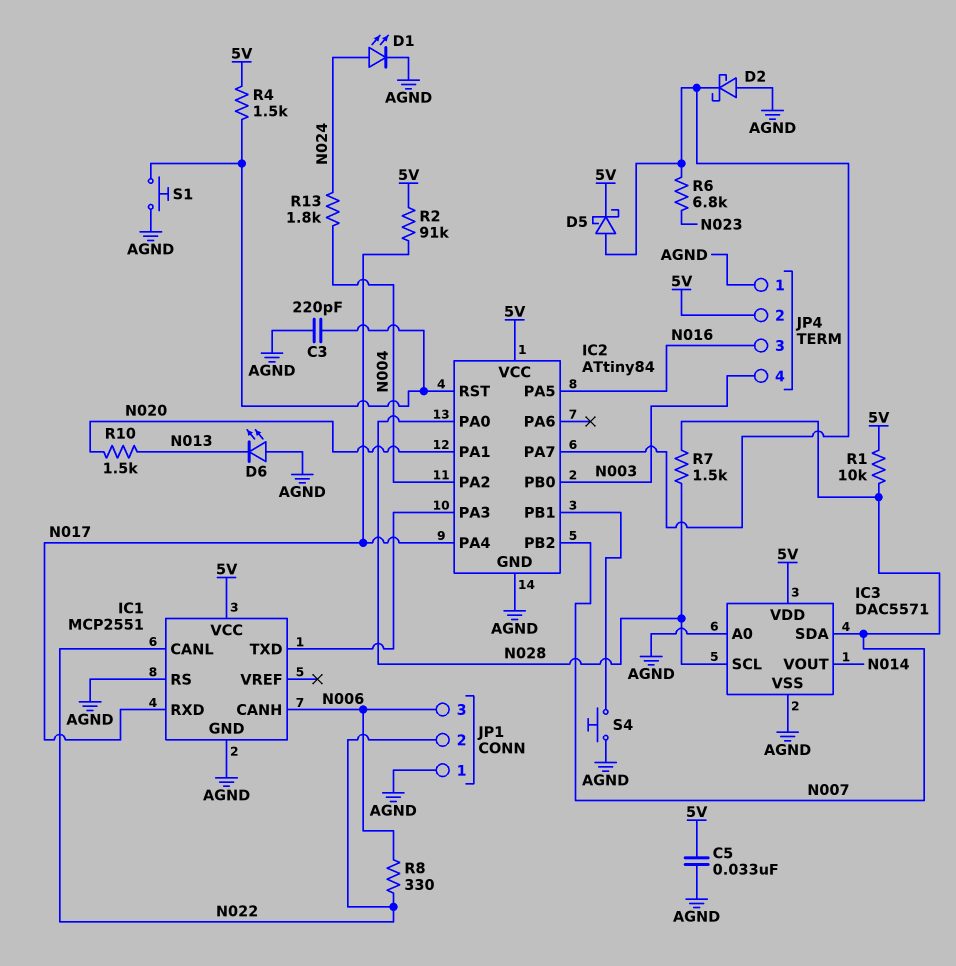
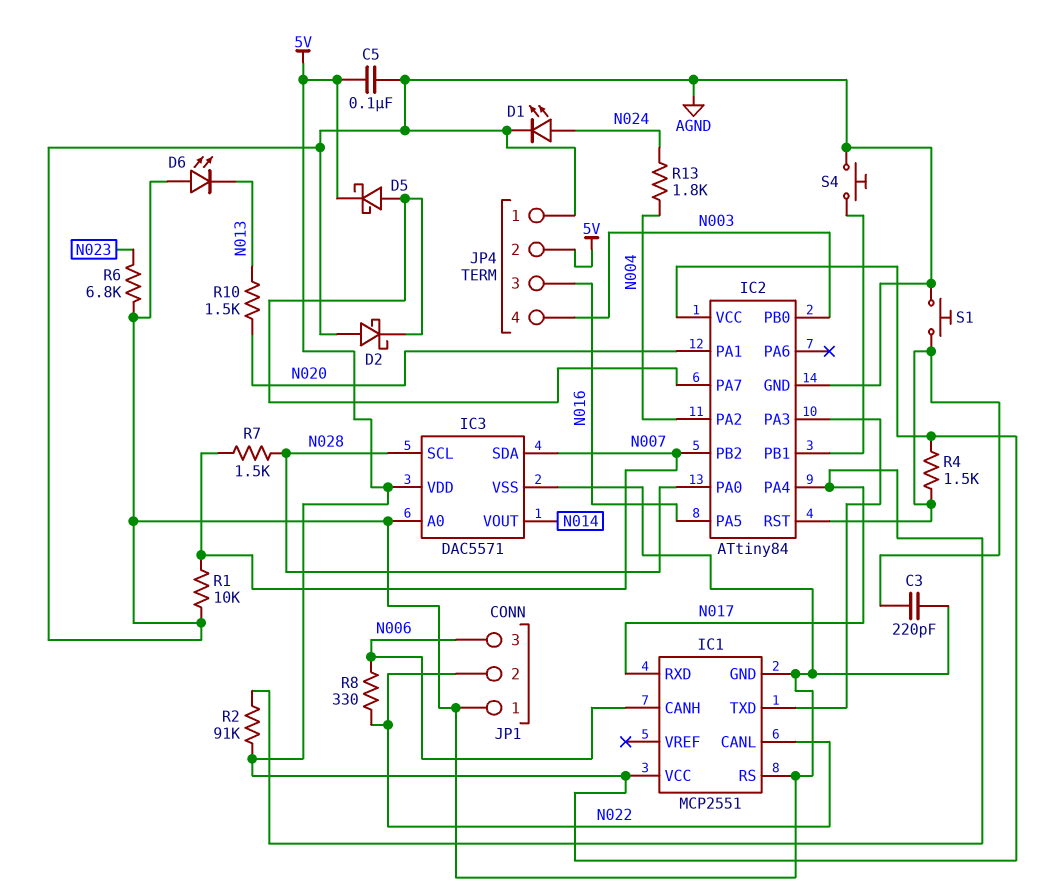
C5: 33nF (5V, AGND) -> 100nF (5V, AGND)
R1: 10k (5V, N007) -> 10k (AGND, N007)
R6: 6.8k (IC2/PA7, N023) -> 6.8k (AGND, N023)

